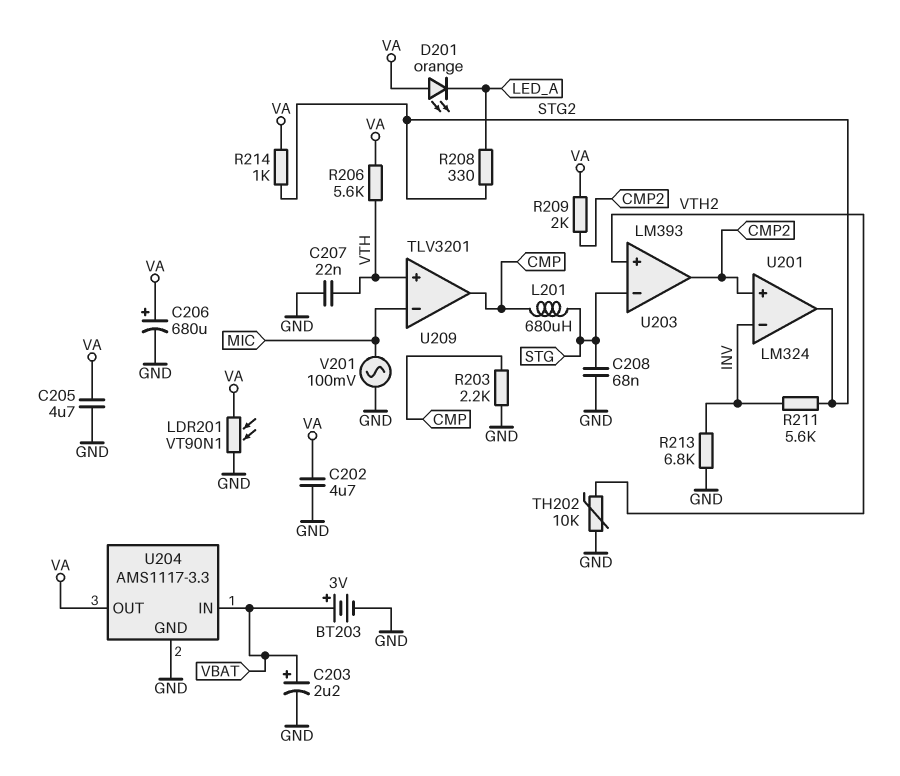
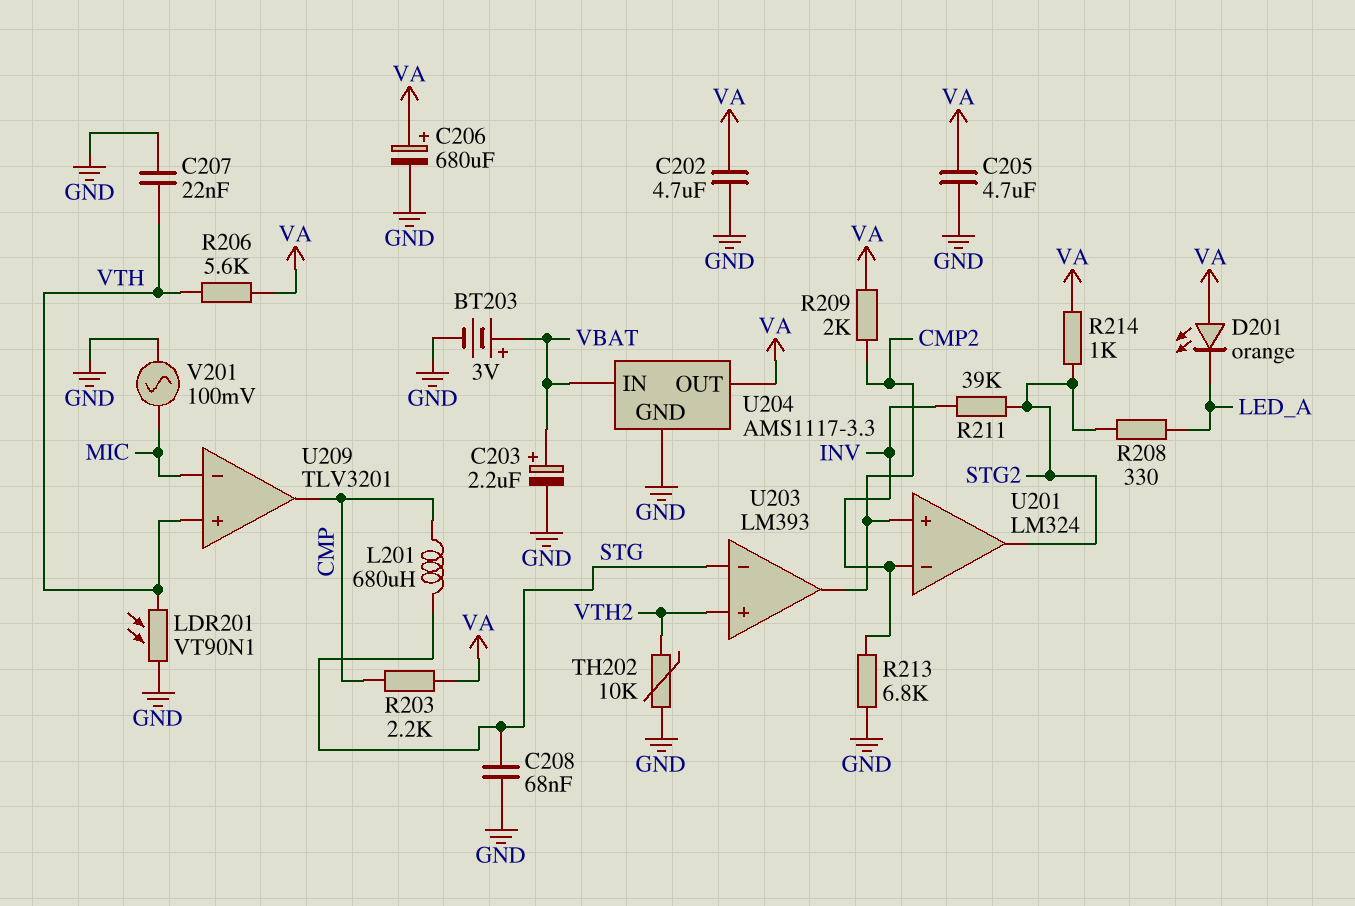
LDR201: VT90N1 (GND, VA) -> VT90N1 (GND, VTH)
R203: 2.2k (CMP, GND) -> 2.2k (CMP, VA)
R211: 5.6k (INV, STG2) -> 39k (INV, STG2)

